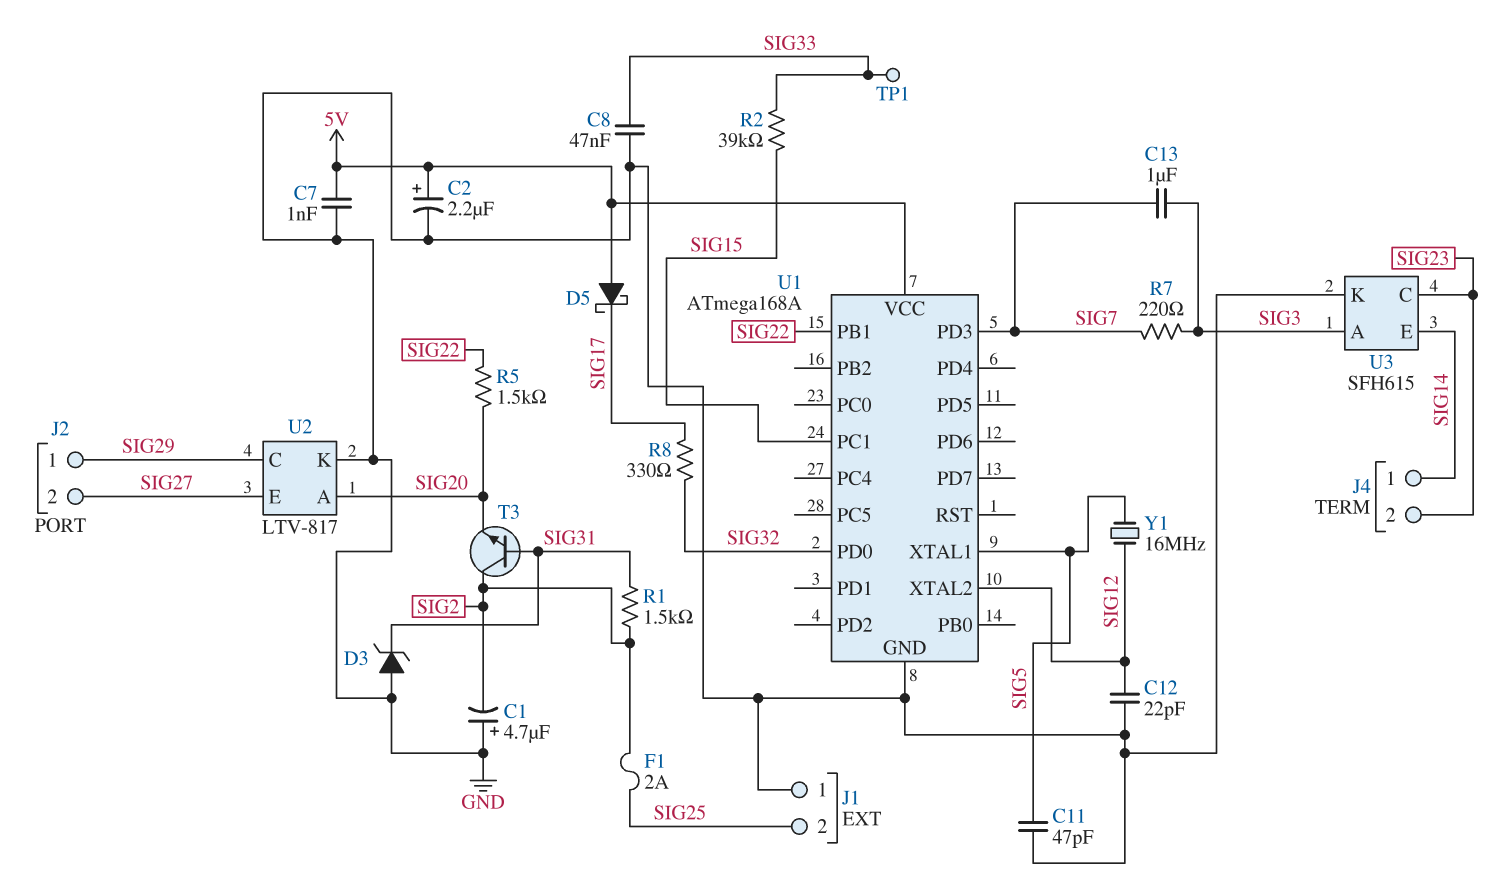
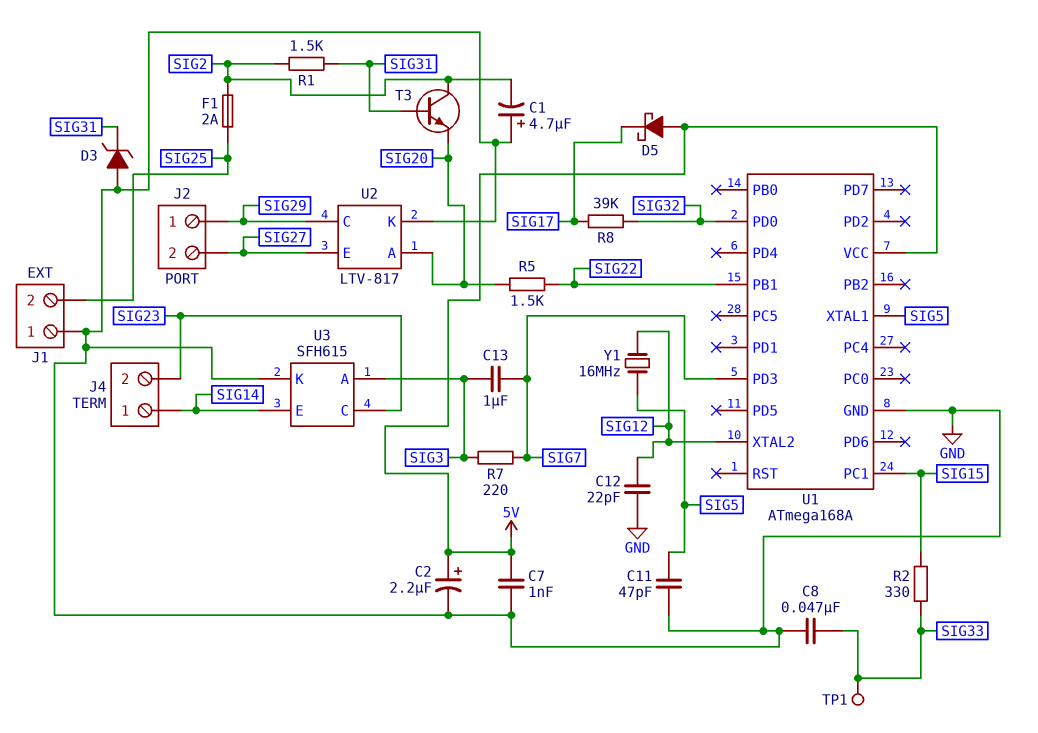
R2: 39k (SIG15, SIG33) -> 330 (SIG15, SIG33)
R8: 330 (SIG17, SIG32) -> 39k (SIG17, SIG32)

